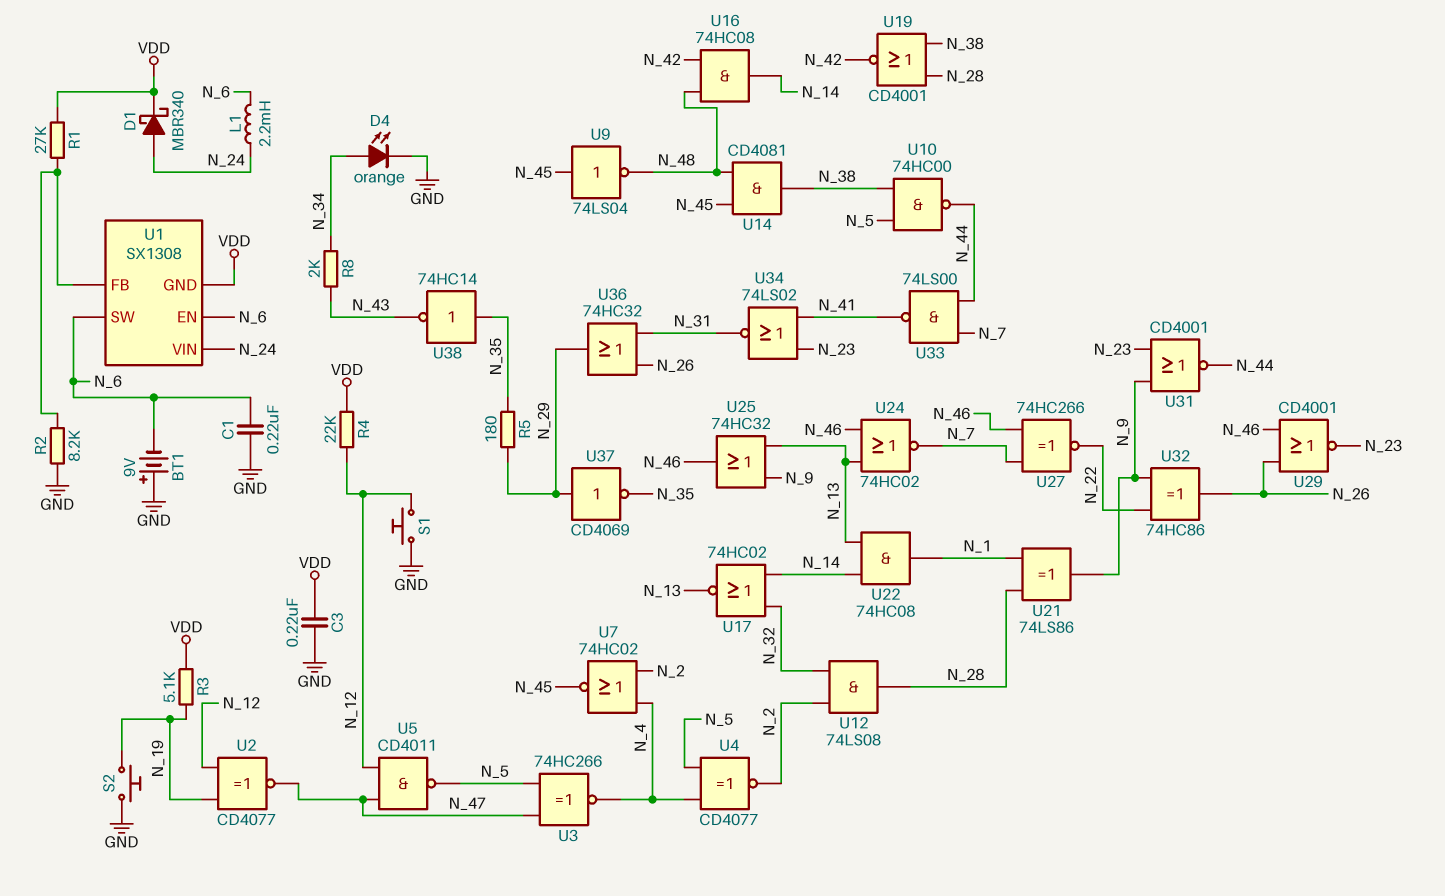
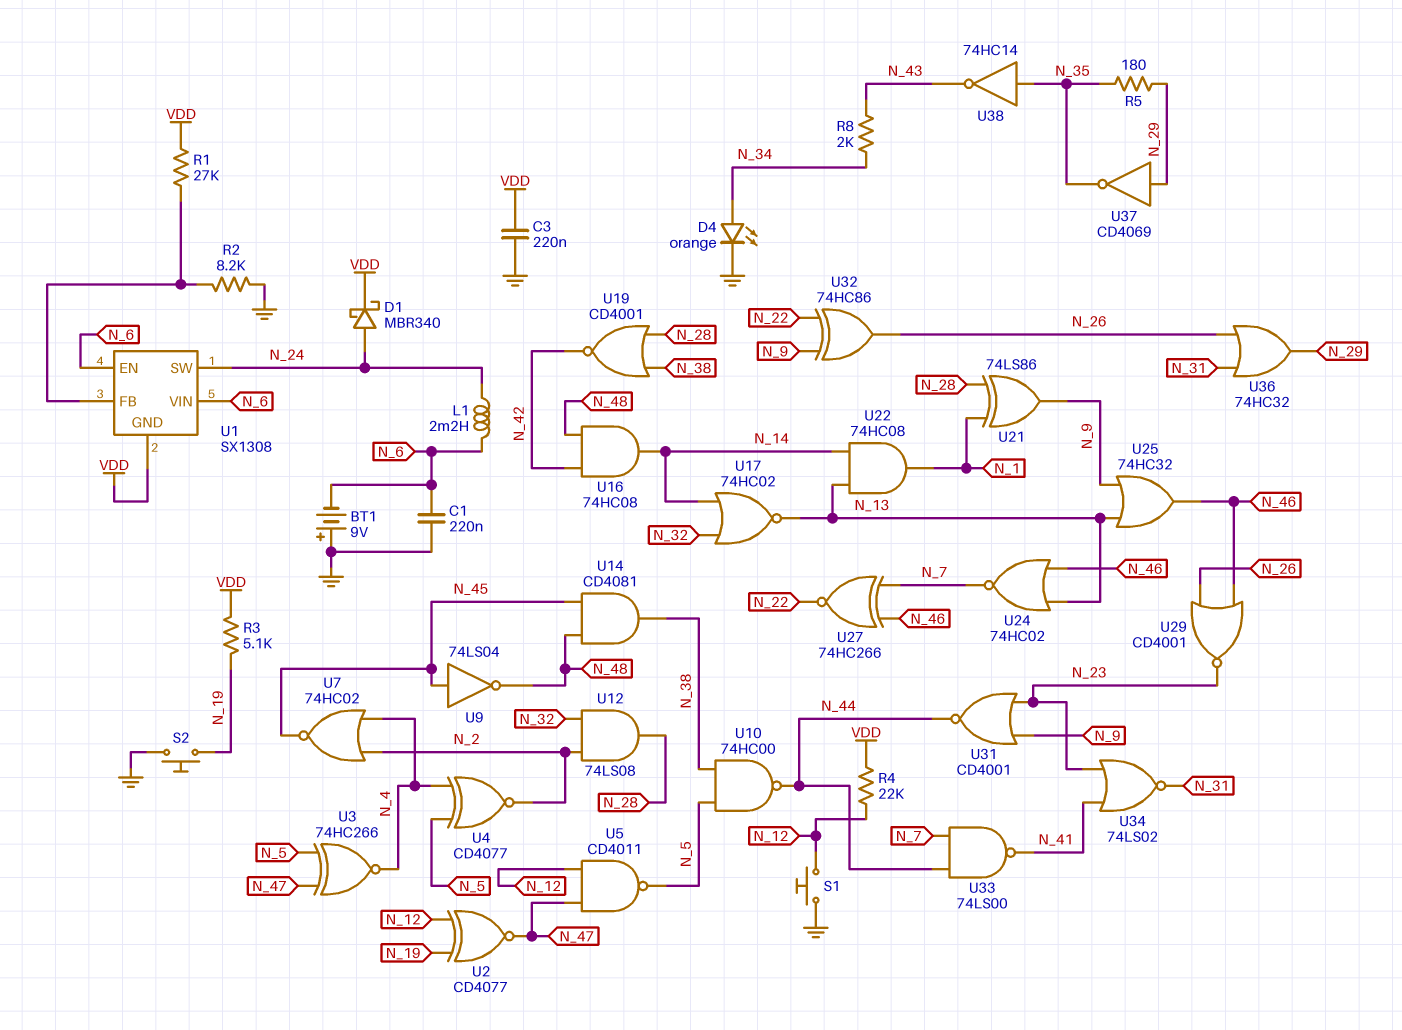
U1 pin SW: N_6 -> N_24
U1 pin VIN: N_24 -> N_6

